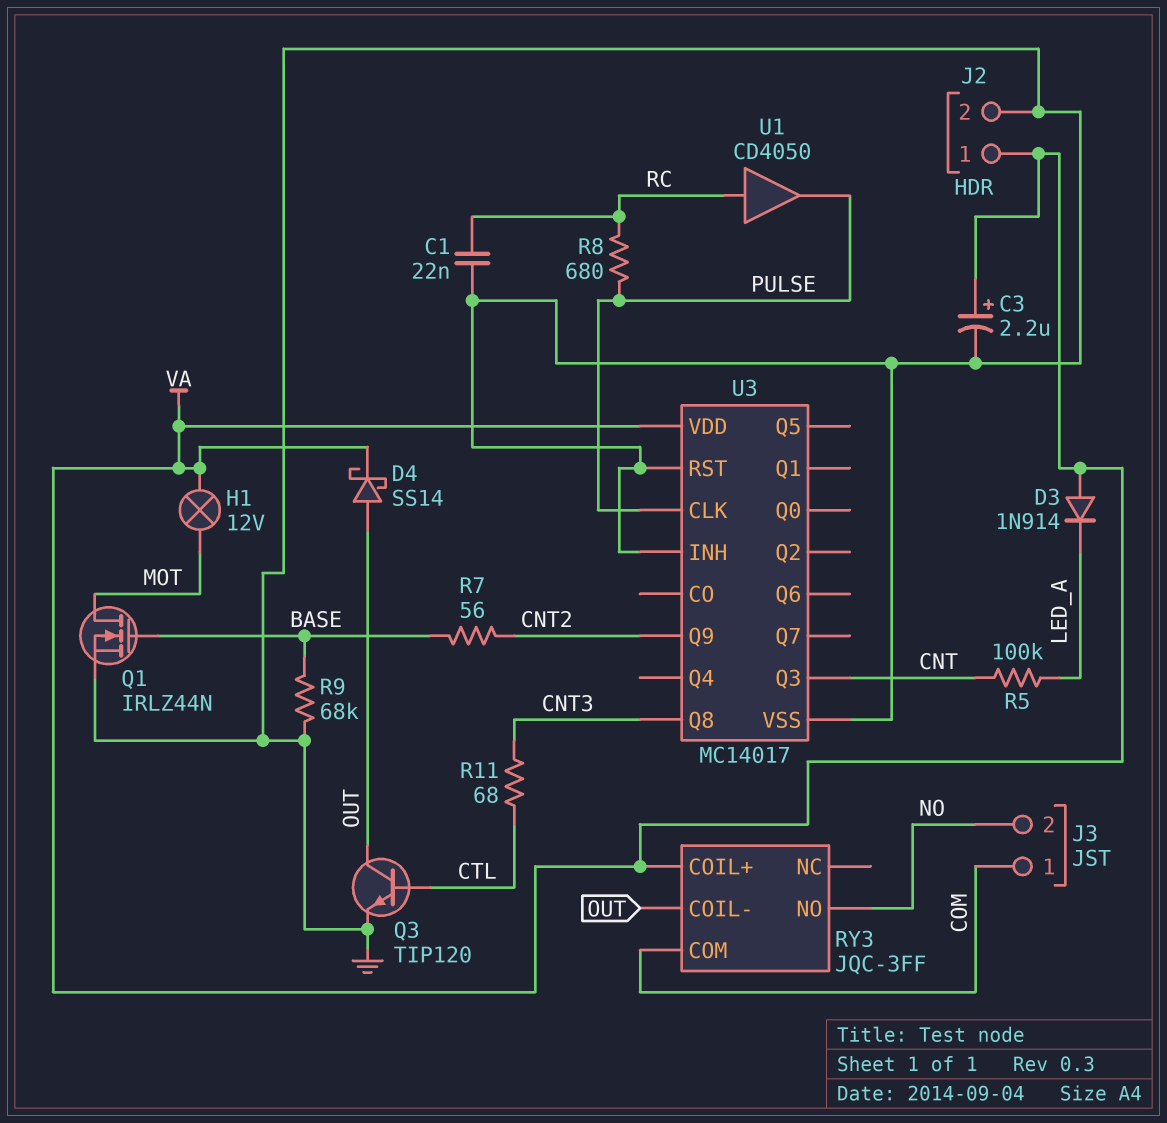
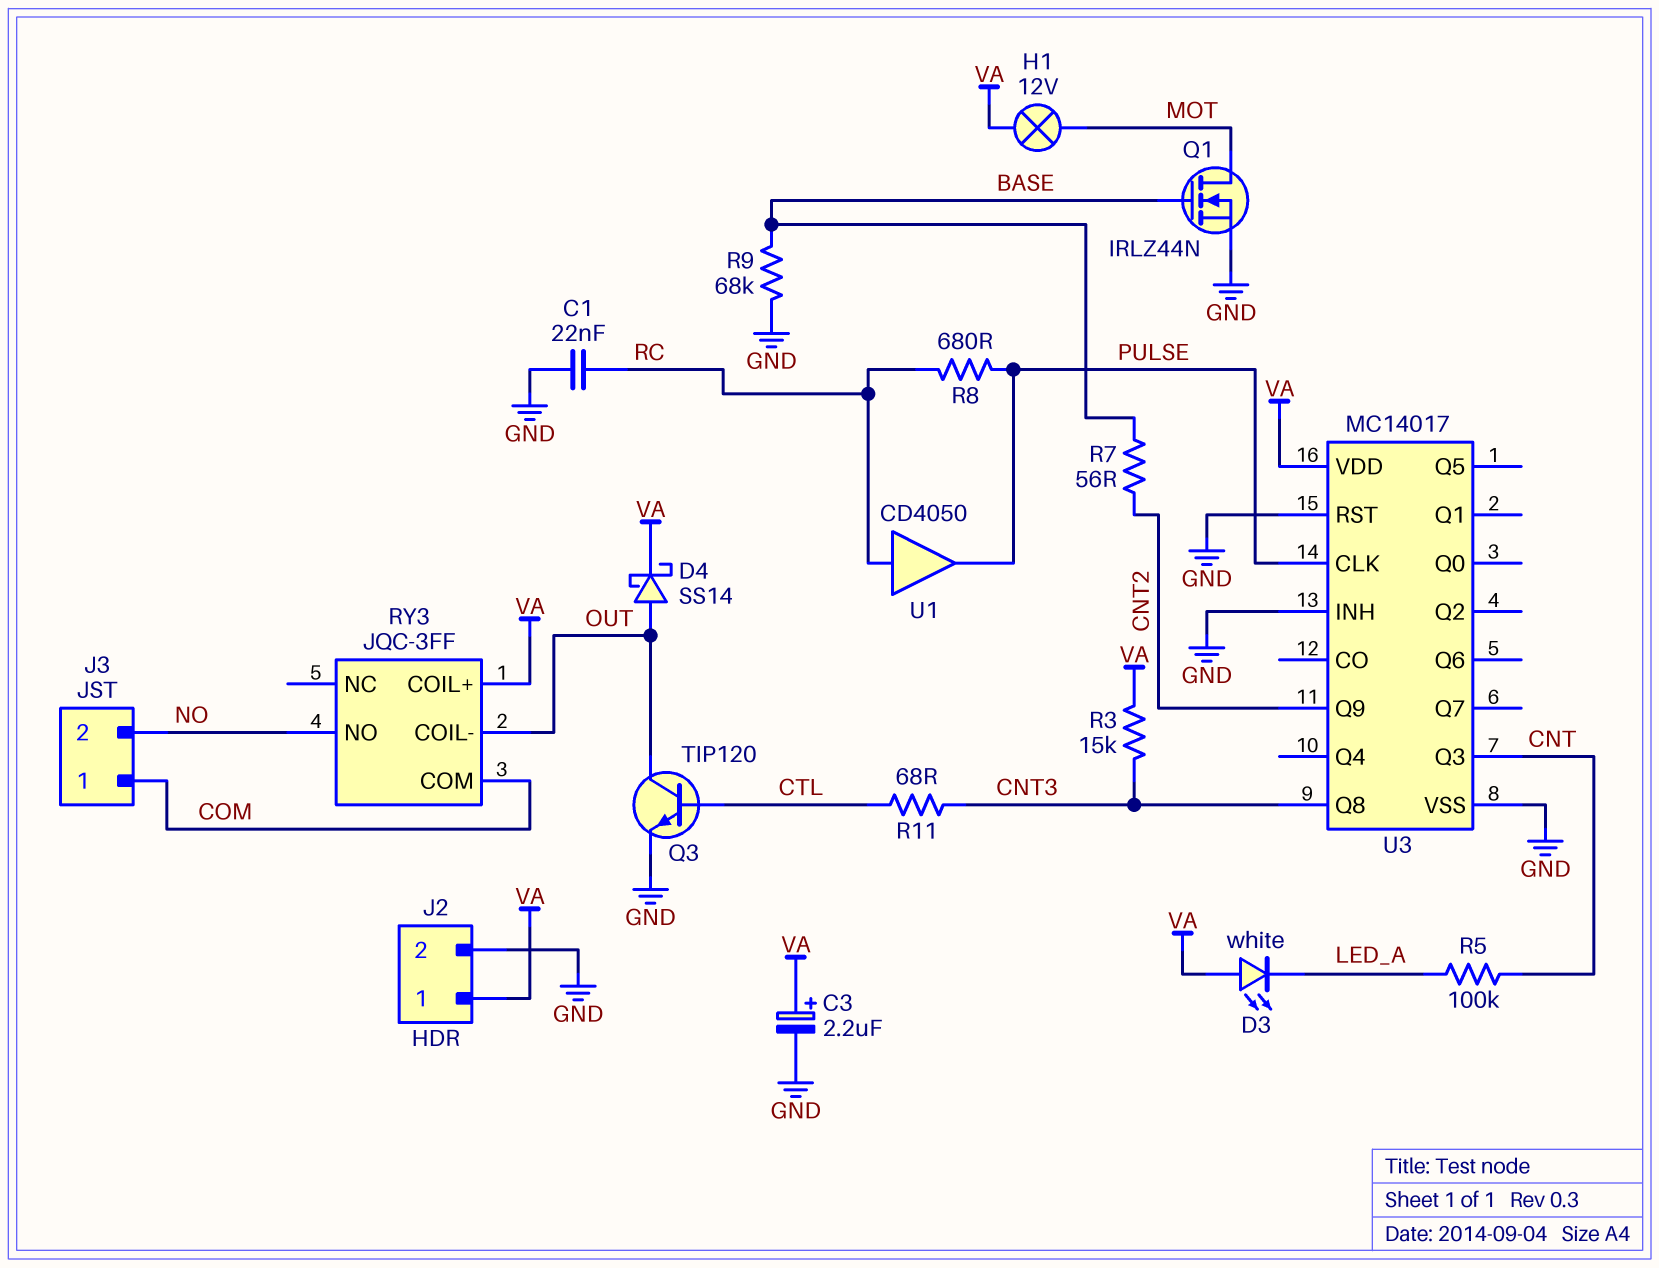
D3: diode 1N914 (A VA, K LED_A) -> LED white (A VA, K LED_A)
R3: none -> 15k (CNT3, VA)

